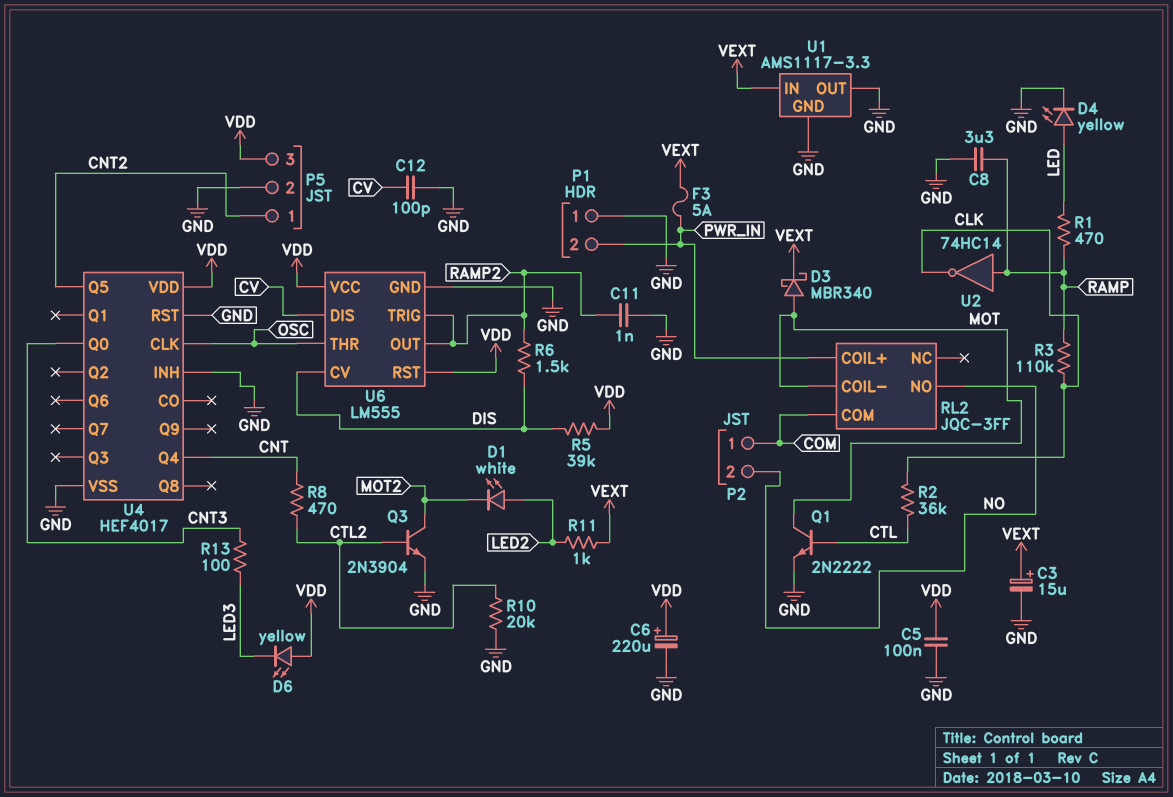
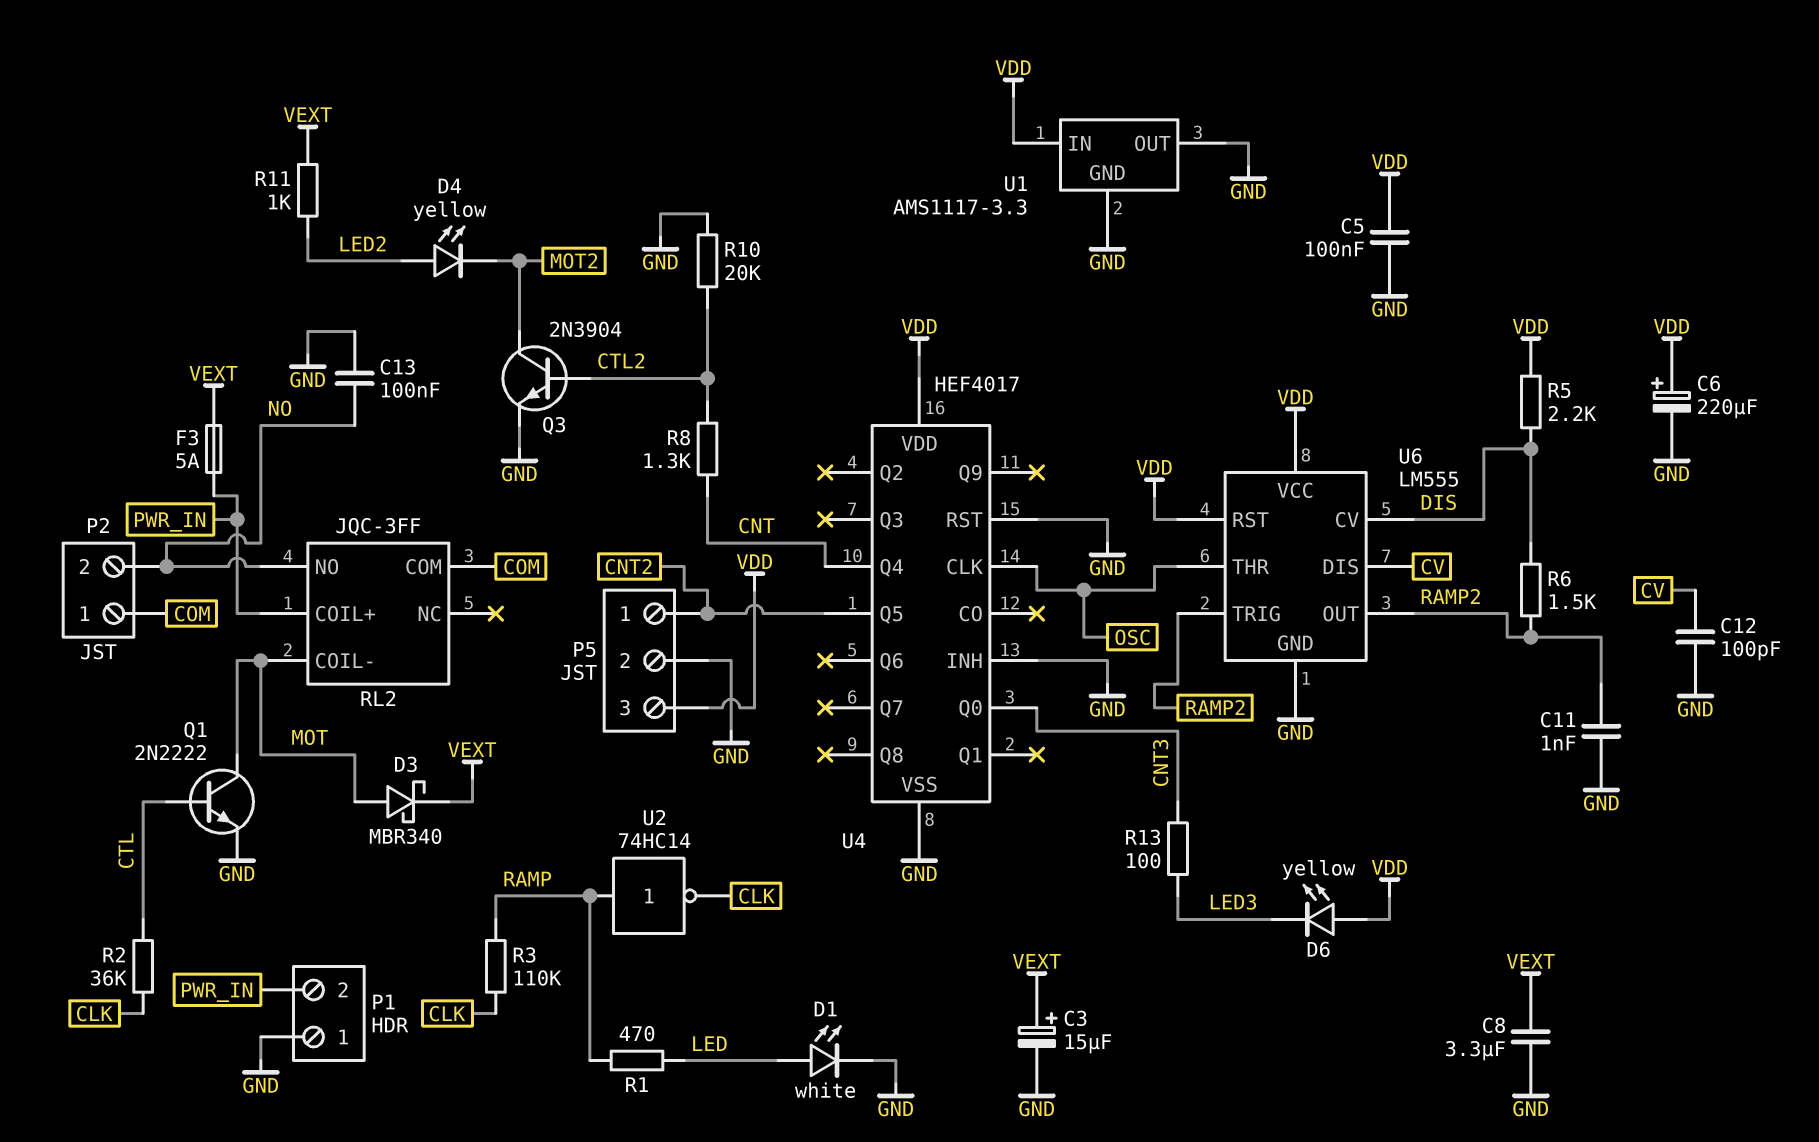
C8: 3.3uF (GND, RAMP) -> 3.3uF (GND, VEXT)
C13: none -> 100nF (GND, NO)
D1: LED white (A LED2, K MOT2) -> LED white (A LED, K GND)
D4: LED yellow (A LED, K GND) -> LED yellow (A LED2, K MOT2)
R5: 39k (DIS, VDD) -> 2.2k (DIS, VDD)
R8: 470 (CNT, CTL2) -> 1.3k (CNT, CTL2)
U1 pin IN: VEXT -> VDD

